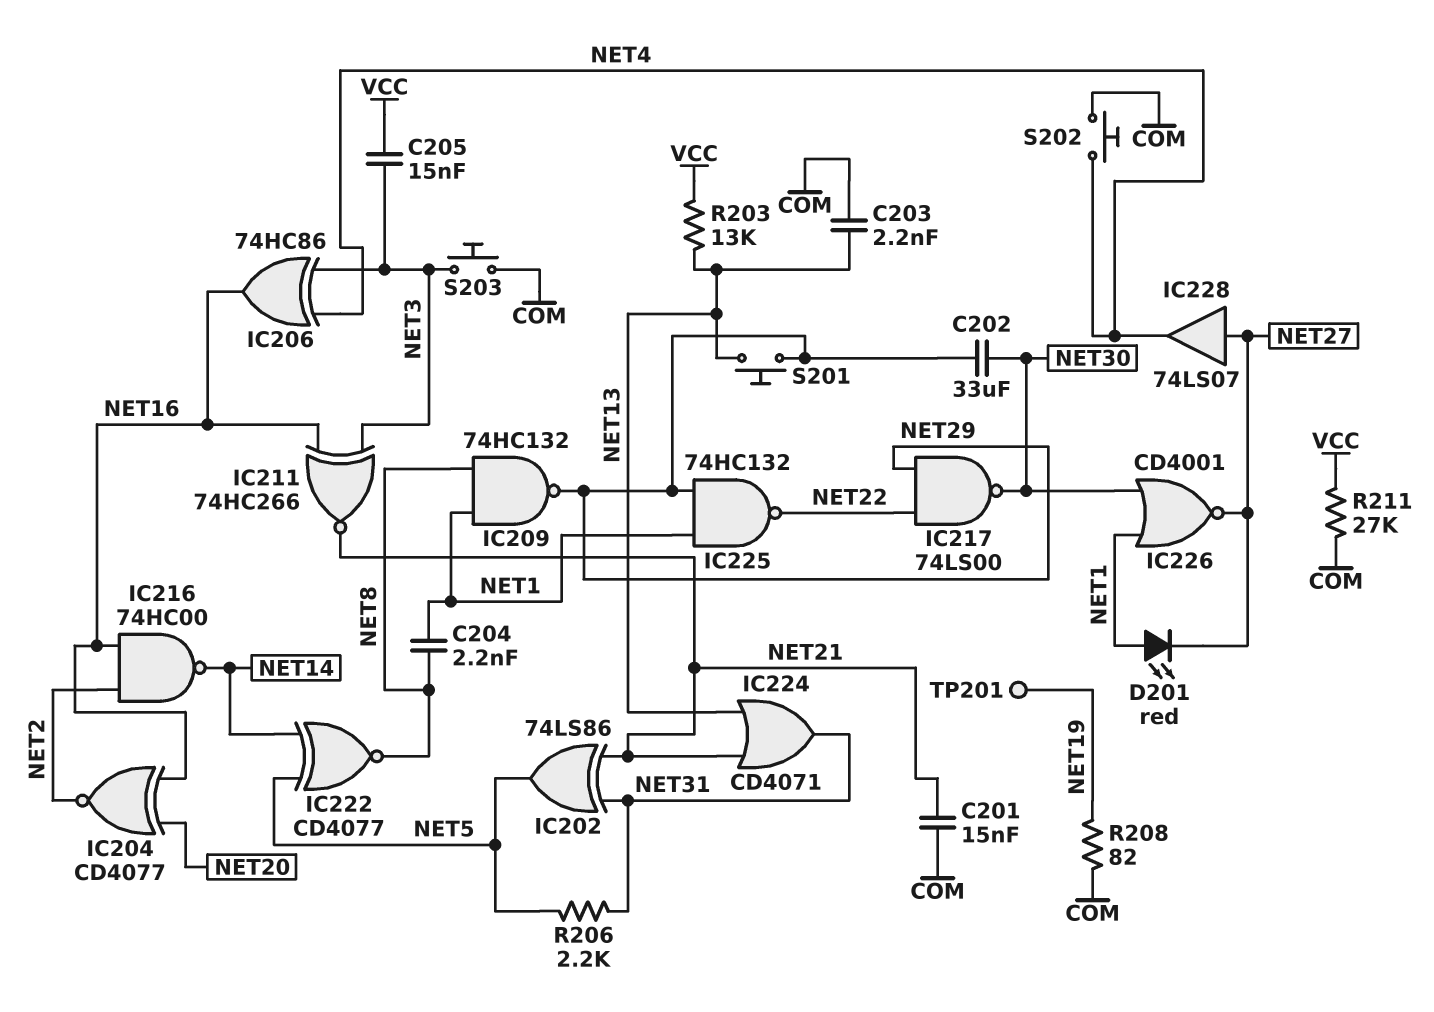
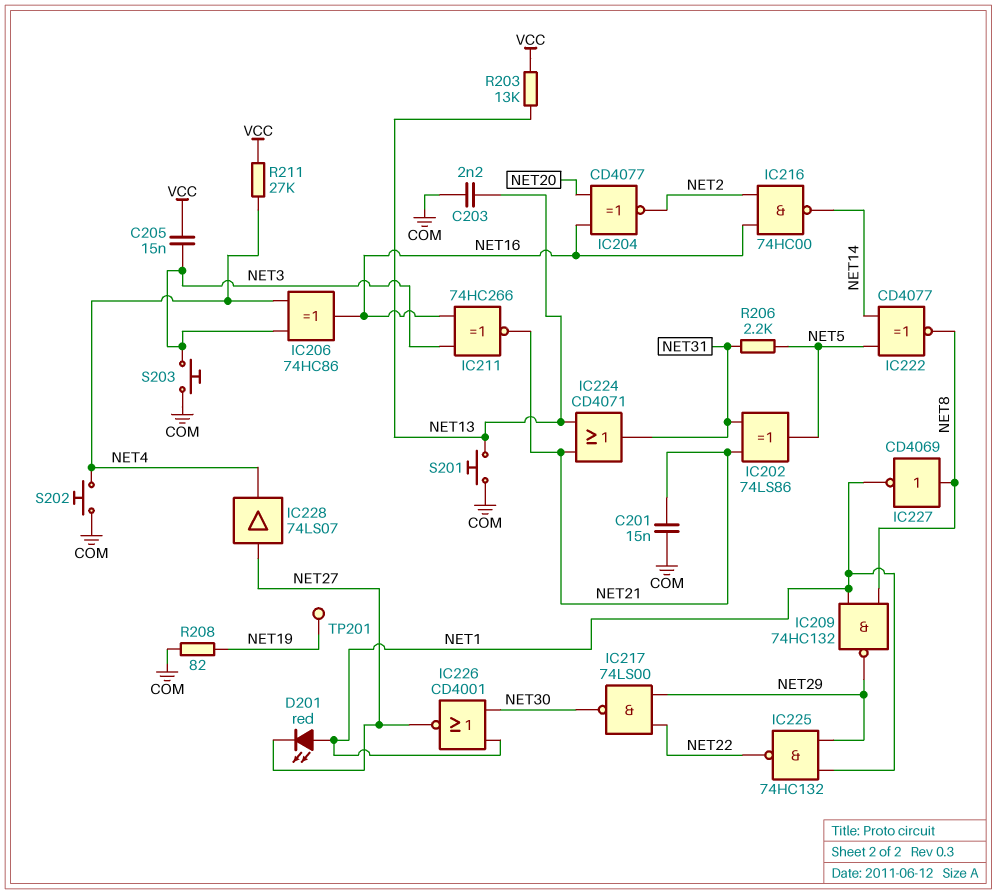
C202: 33uF (NET29, NET30) -> none
C204: 2.2nF (NET1, NET8) -> none
IC227: none -> NOT CD4069 (in NET8, out NET1)
R211: 27k (COM, VCC) -> 27k (NET4, VCC)
S201: button (NET13, NET29) -> button (COM, NET13)

